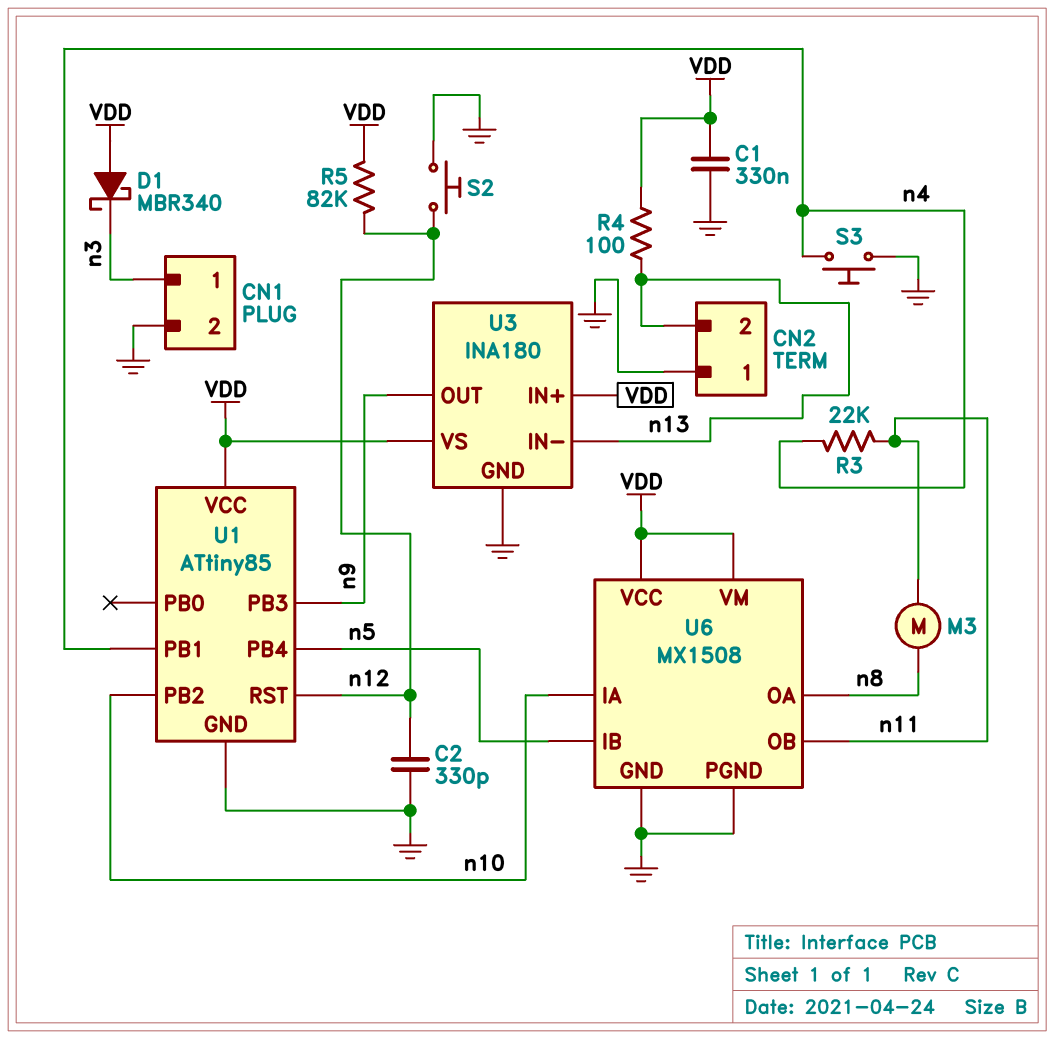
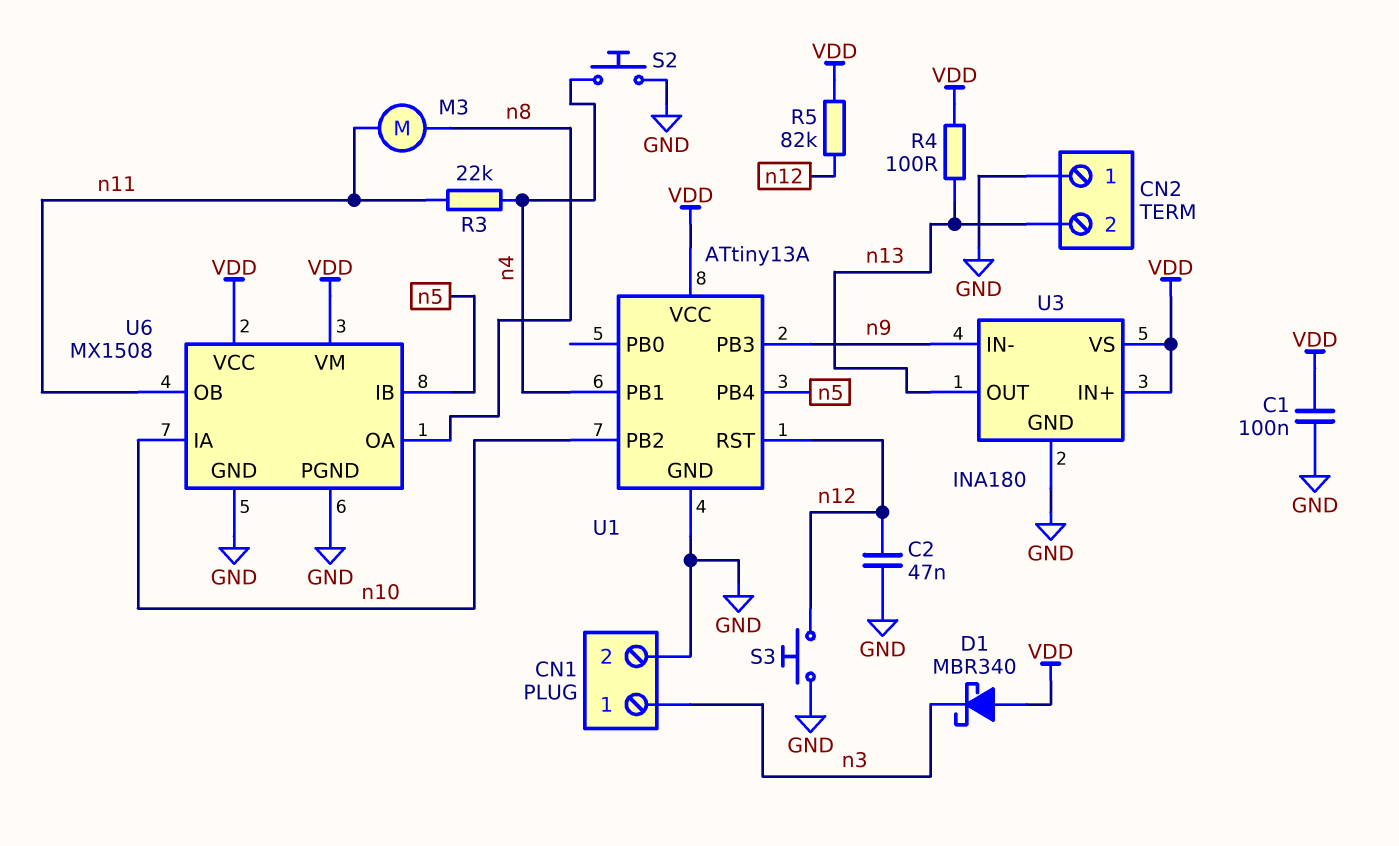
C1: 330nF (GND, VDD) -> 100nF (GND, VDD)
C2: 330pF (GND, n12) -> 47nF (GND, n12)
S2: button (GND, n12) -> button (GND, n4)
S3: button (GND, n4) -> button (GND, n12)
U1: ATtiny85 -> ATtiny13A
U3 pin IN-: n13 -> n9
U3 pin OUT: n9 -> n13

